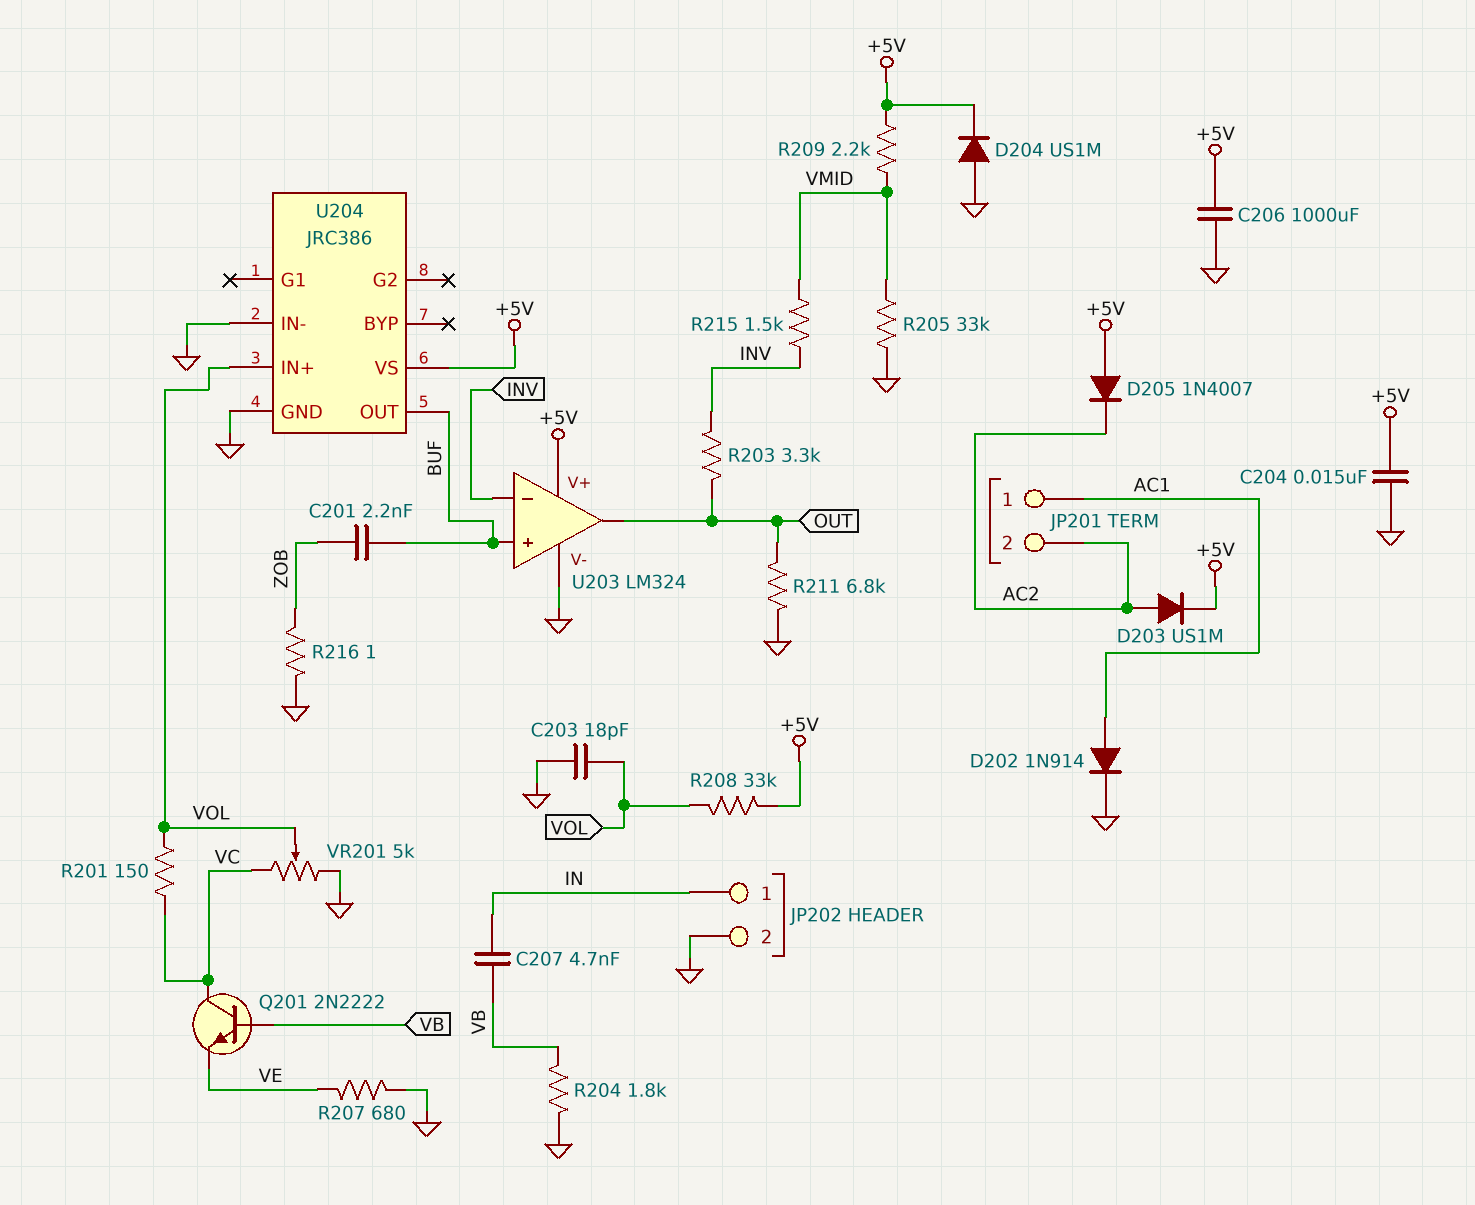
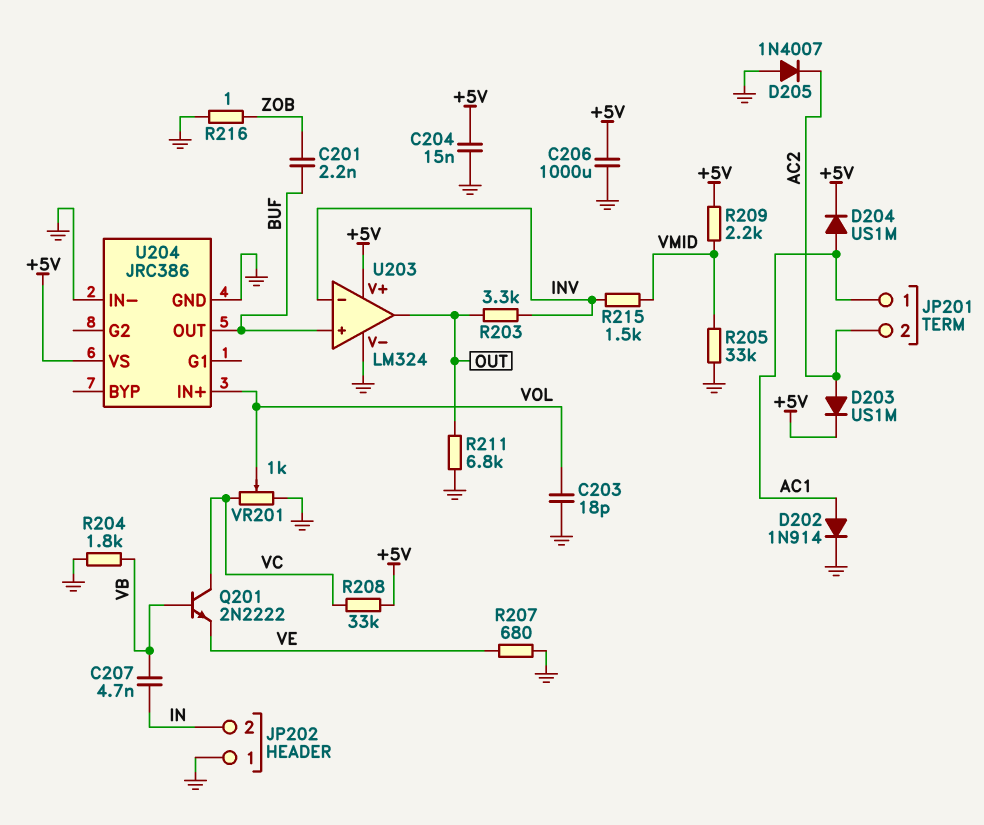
D204: diode US1M (A GND, K +5V) -> diode US1M (A AC1, K +5V)
D205: diode 1N4007 (A +5V, K AC2) -> diode 1N4007 (A GND, K AC2)
JP202 pin 1: IN -> GND
JP202 pin 2: GND -> IN
R201: 150 (VC, VOL) -> none
R208: 33k (+5V, VOL) -> 33k (+5V, VC)
VR201: 5k (GND, VC, wiper VOL) -> 1k (GND, VC, wiper VOL)

